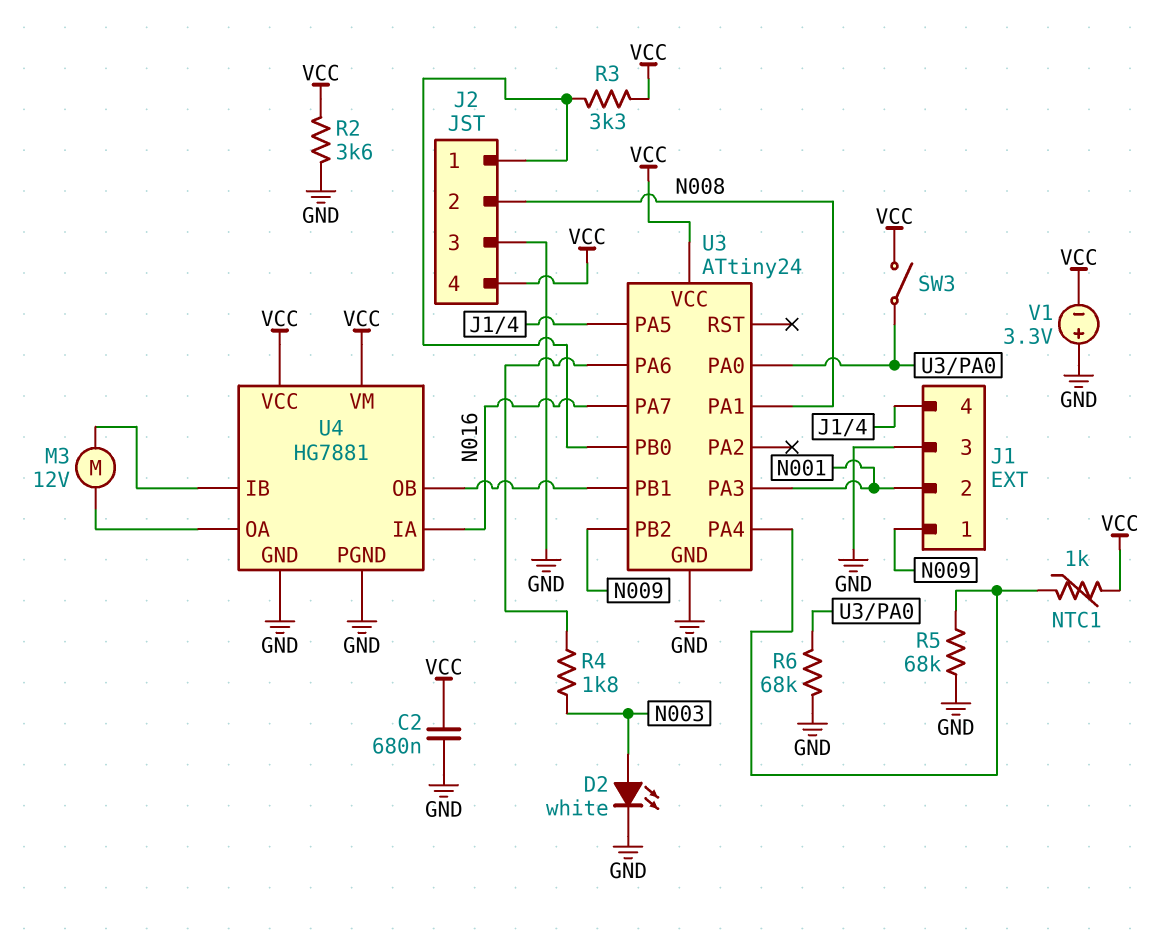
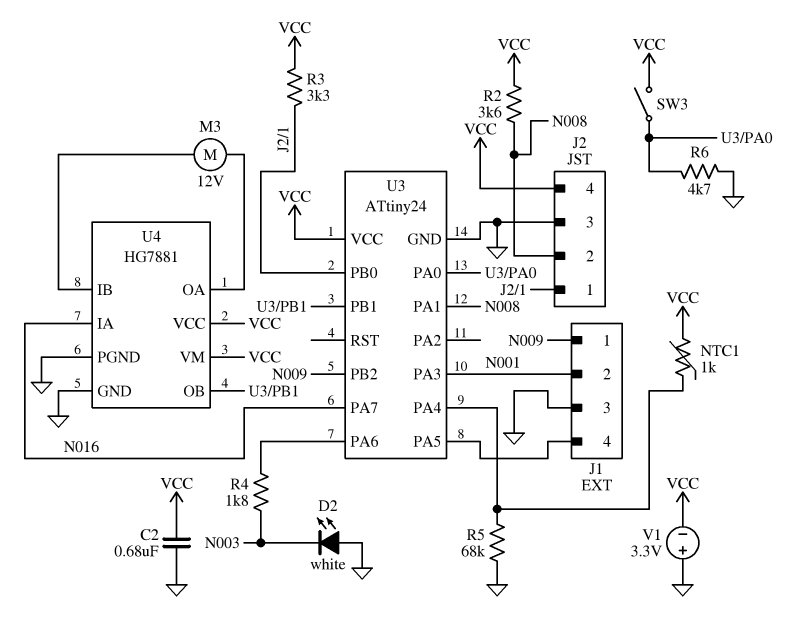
D2: LED white (A N003, K GND) -> LED white (A GND, K N003)
R2: 3.6k (GND, VCC) -> 3.6k (N008, VCC)
R6: 68k (GND, U3/PA0) -> 4.7k (GND, U3/PA0)

